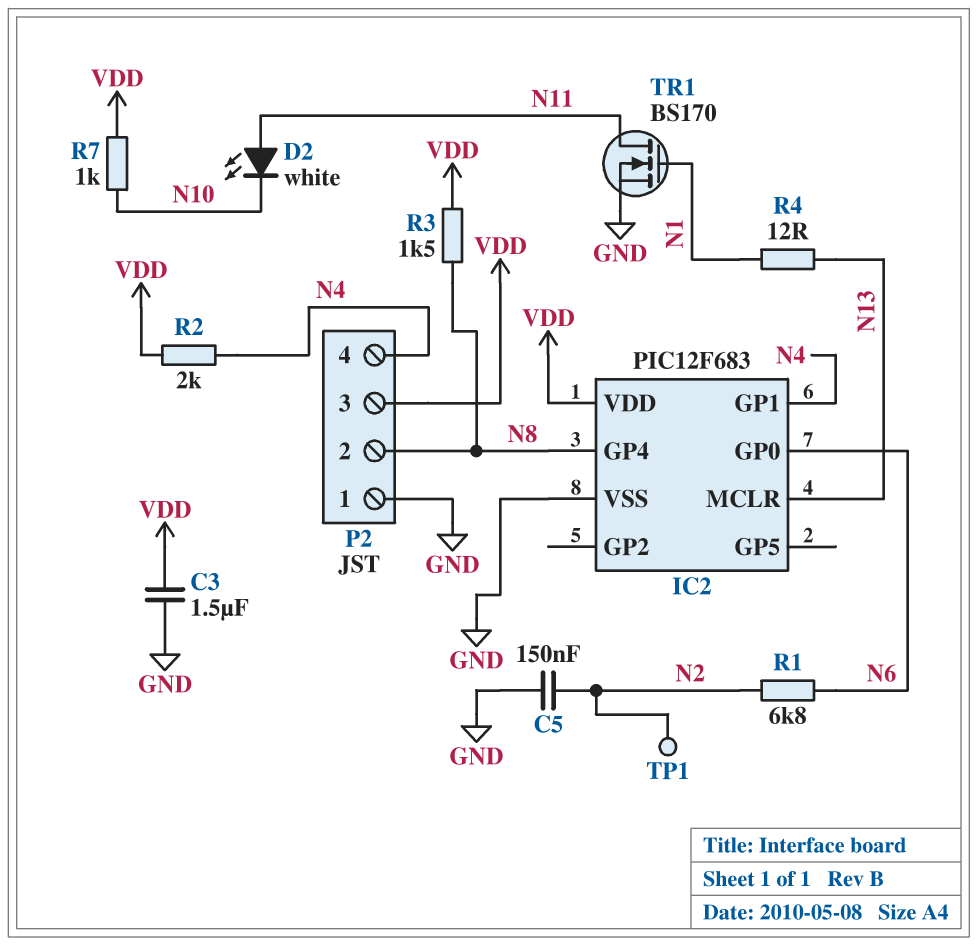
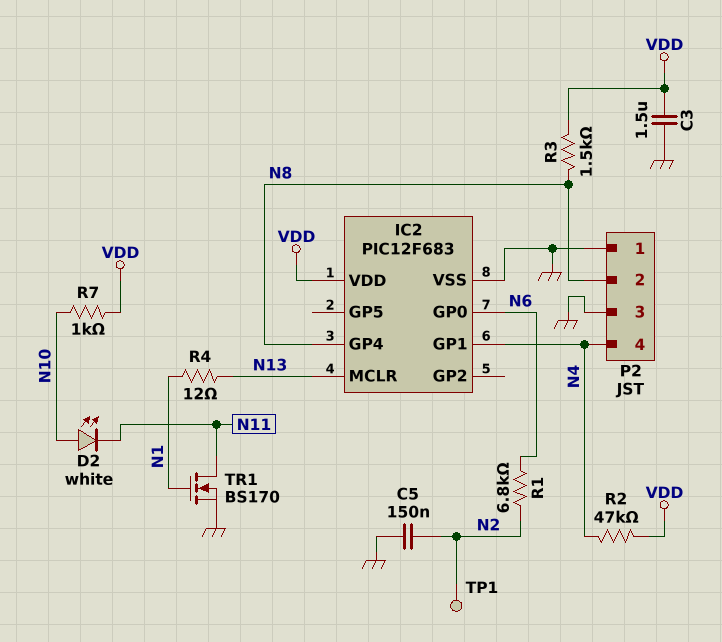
D2: LED white (A N11, K N10) -> LED white (A N10, K N11)
P2 pin 3: VDD -> GND
R2: 2k (N4, VDD) -> 47k (N4, VDD)

